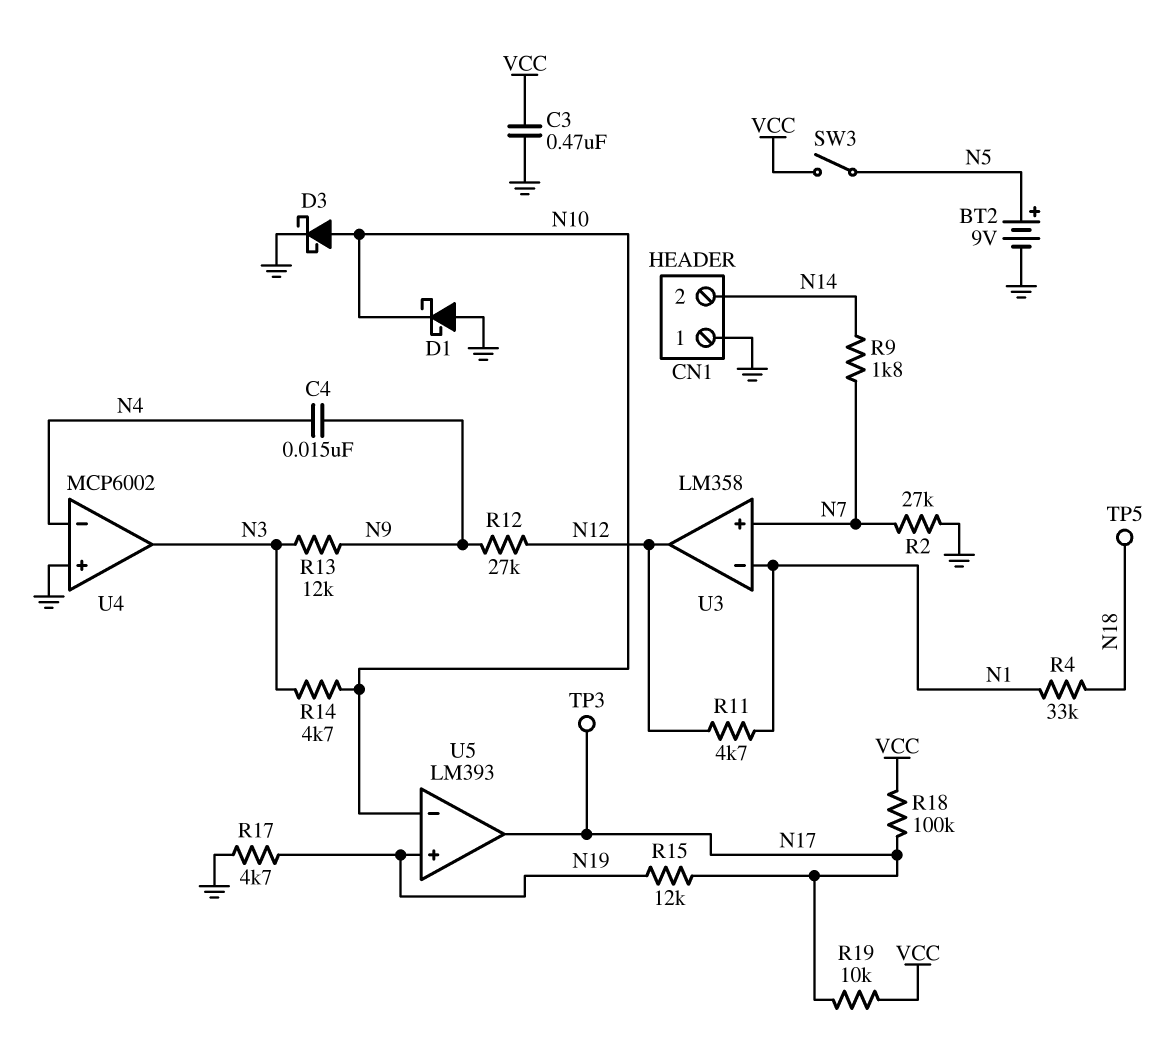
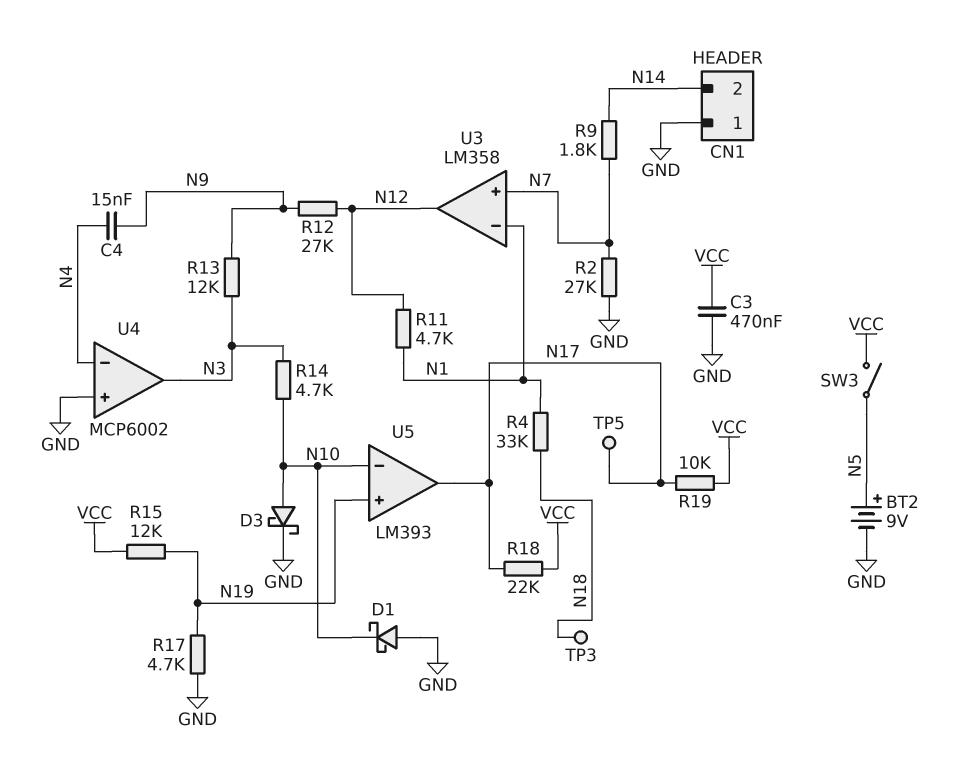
R15: 12k (N17, N19) -> 12k (N19, VCC)
R18: 100k (N17, VCC) -> 22k (N17, VCC)
TP3: test point (N17) -> test point (N18)
TP5: test point (N18) -> test point (N17)

